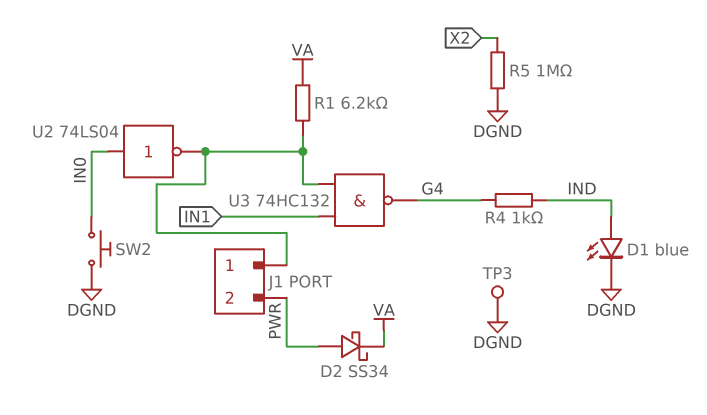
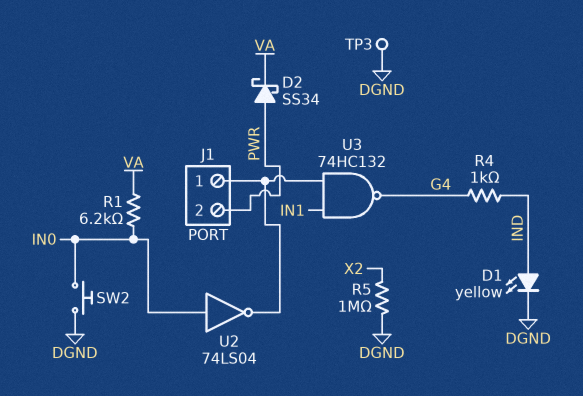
D1: LED blue (A IND, K DGND) -> LED yellow (A IND, K DGND)
R1: 6.2k (J1/1, VA) -> 6.2k (IN0, VA)

